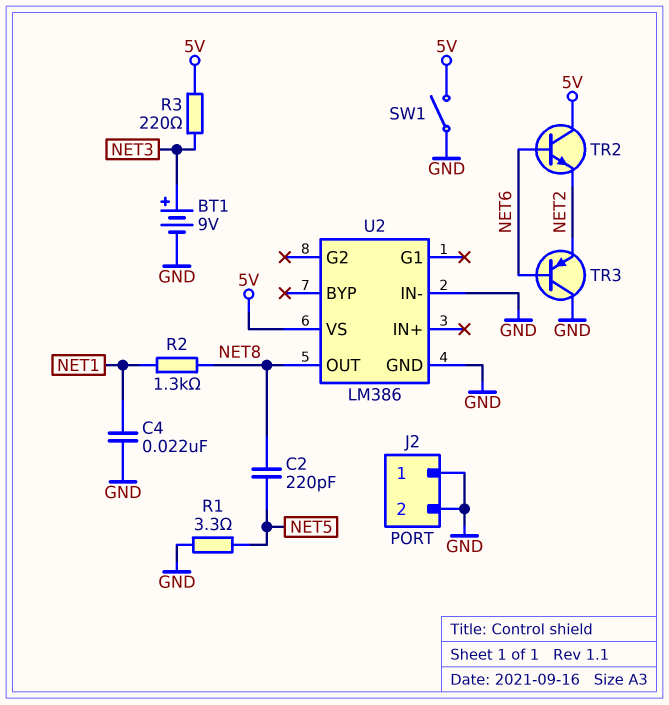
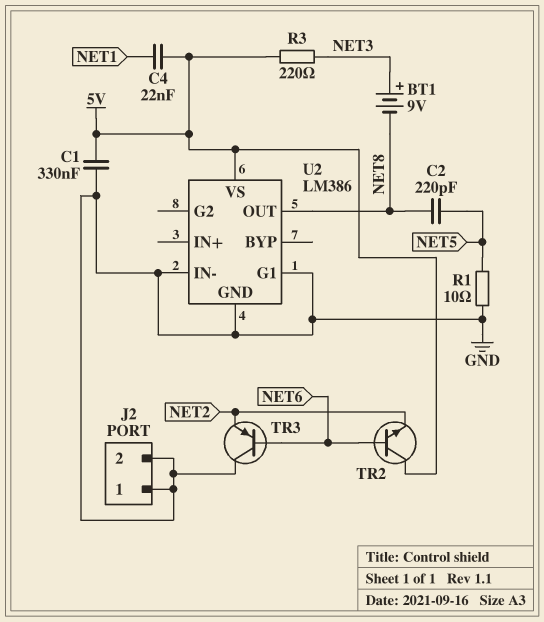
BT1: 9V (plus NET3, minus GND) -> 9V (plus NET3, minus NET8)
C1: none -> 330nF (5V, GND)
C4: 22nF (GND, NET1) -> 22nF (5V, NET1)
R1: 3.3 (GND, NET5) -> 10 (GND, NET5)
R2: 1.3k (NET1, NET8) -> none
SW1: switch (5V, GND) -> none
U2 pin G1: none -> GND

